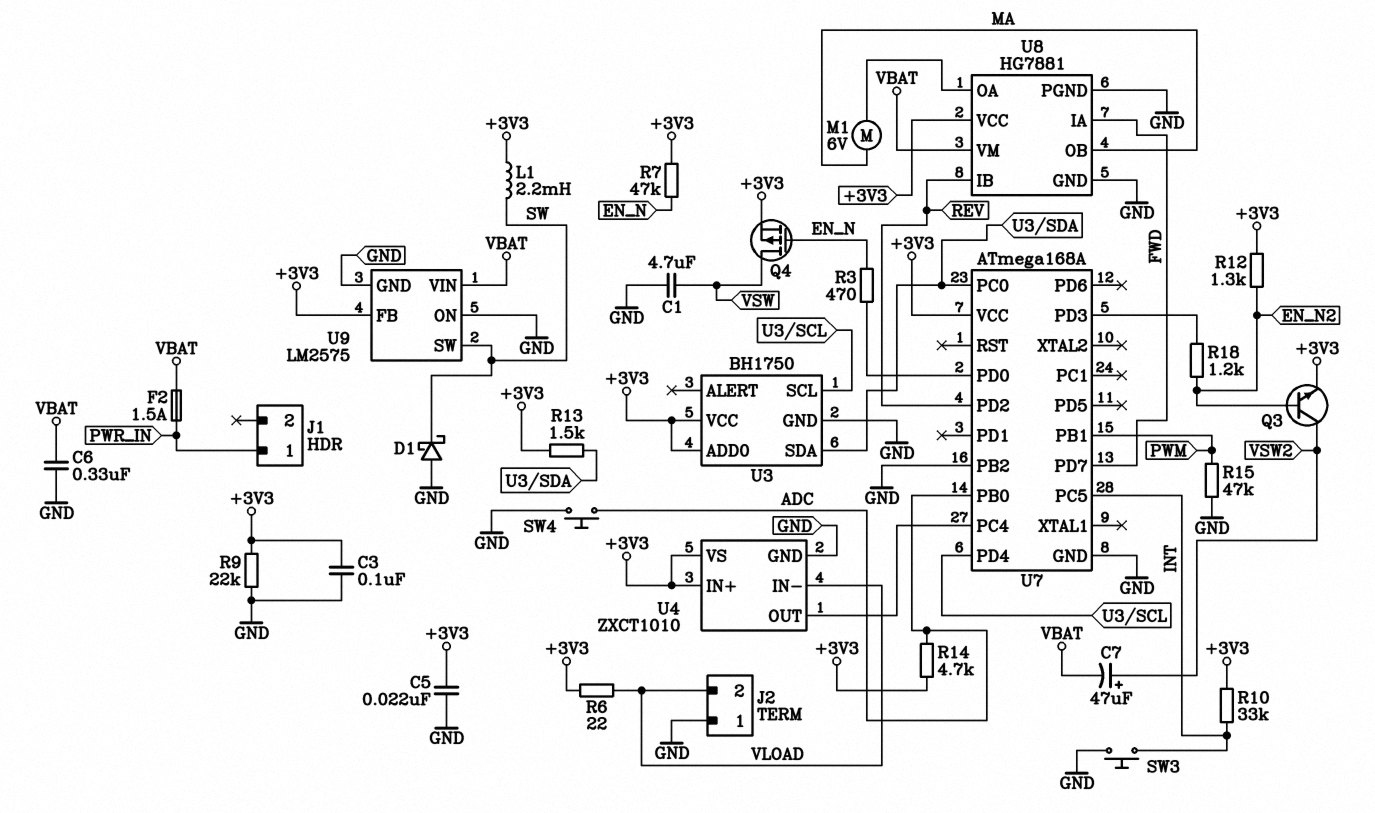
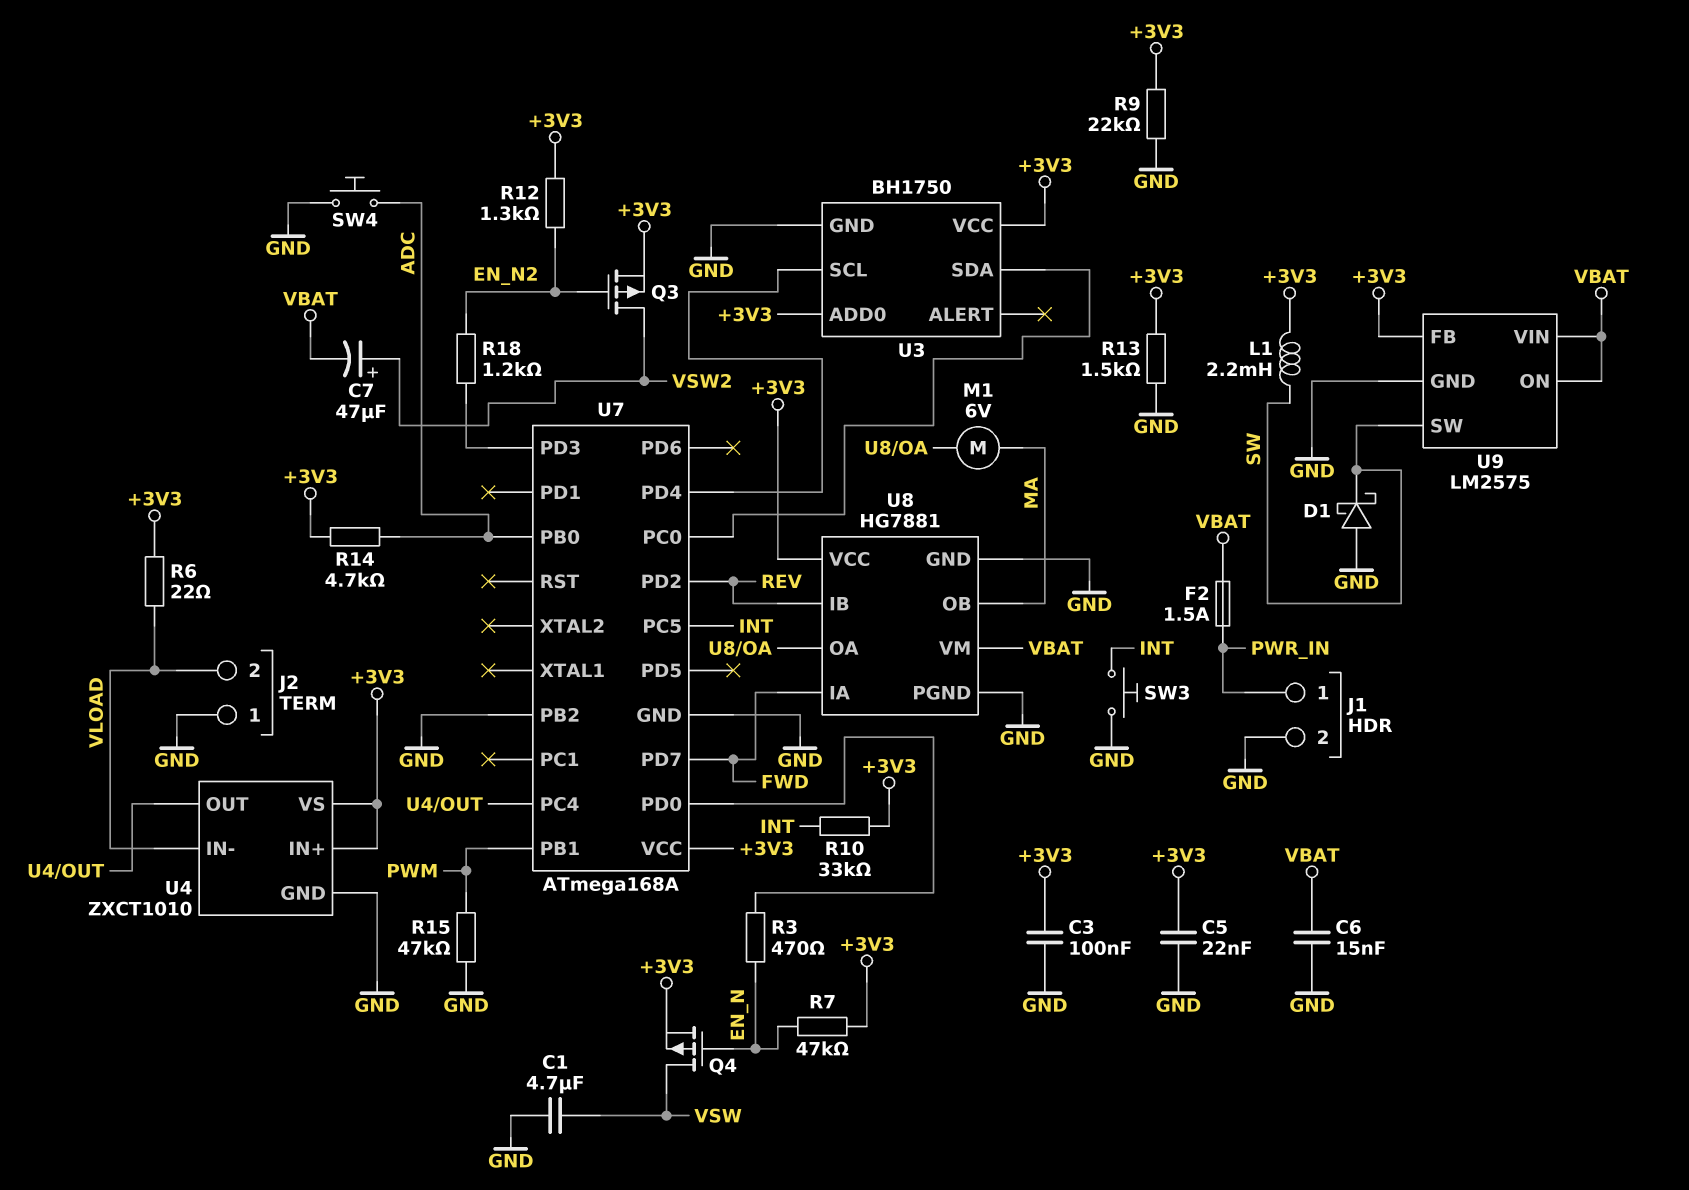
C6: 330nF (GND, VBAT) -> 15nF (GND, VBAT)
J1 pin 2: none -> GND
Q3: NPN (B EN_N2, C VSW2, E +3V3) -> PMOS (G EN_N2, D VSW2, S +3V3)
R13: 1.5k (+3V3, U3/SDA) -> 1.5k (+3V3, GND)
U9 pin ON: GND -> VBAT

